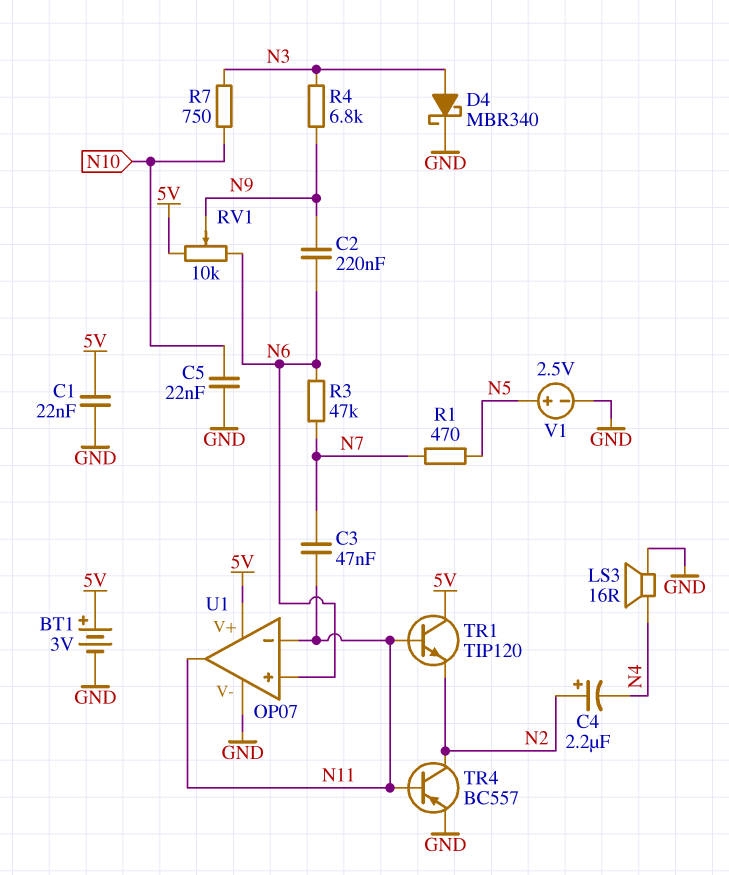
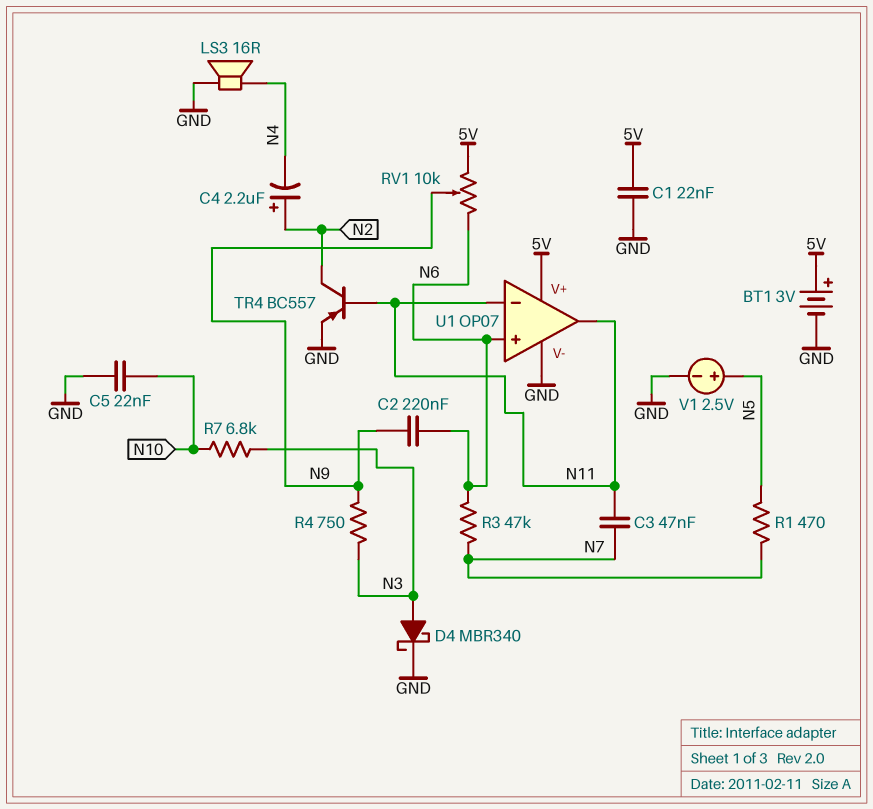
R4: 6.8k (N3, N9) -> 750 (N3, N9)
R7: 750 (N3, N10) -> 6.8k (N3, N10)
TR1: NPN TIP120 (B N11, C 5V, E N2) -> none

